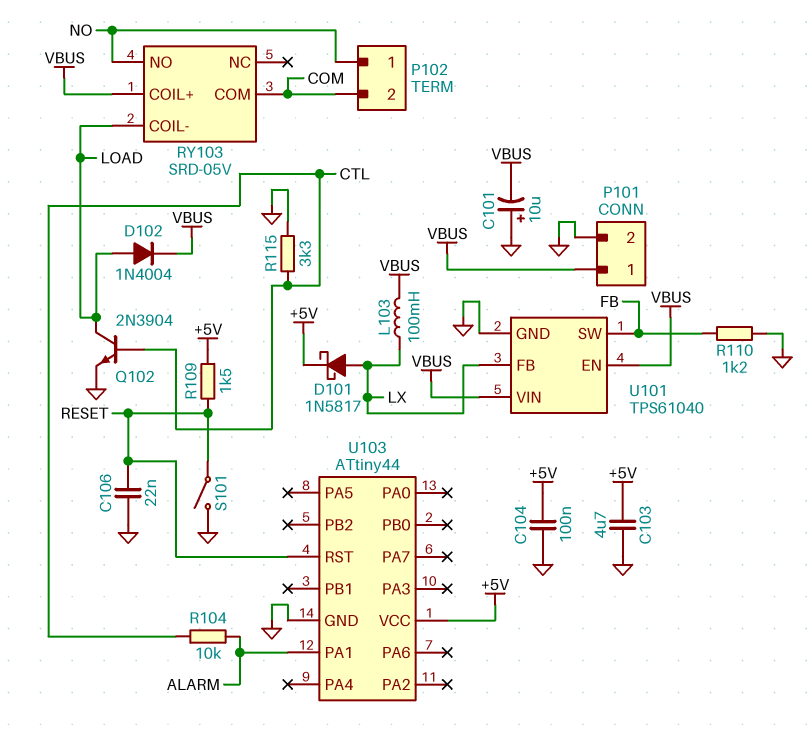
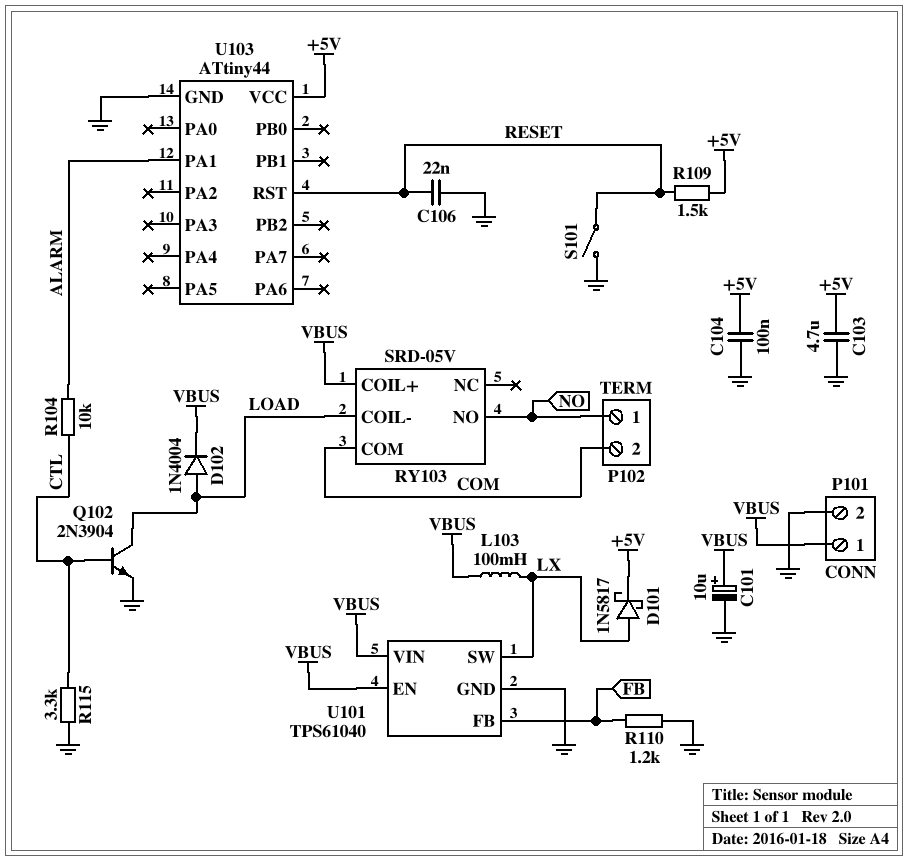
C101: 10uF (plus GND, minus VBUS) -> 10uF (plus VBUS, minus GND)
U101 pin FB: LX -> FB
U101 pin SW: FB -> LX

